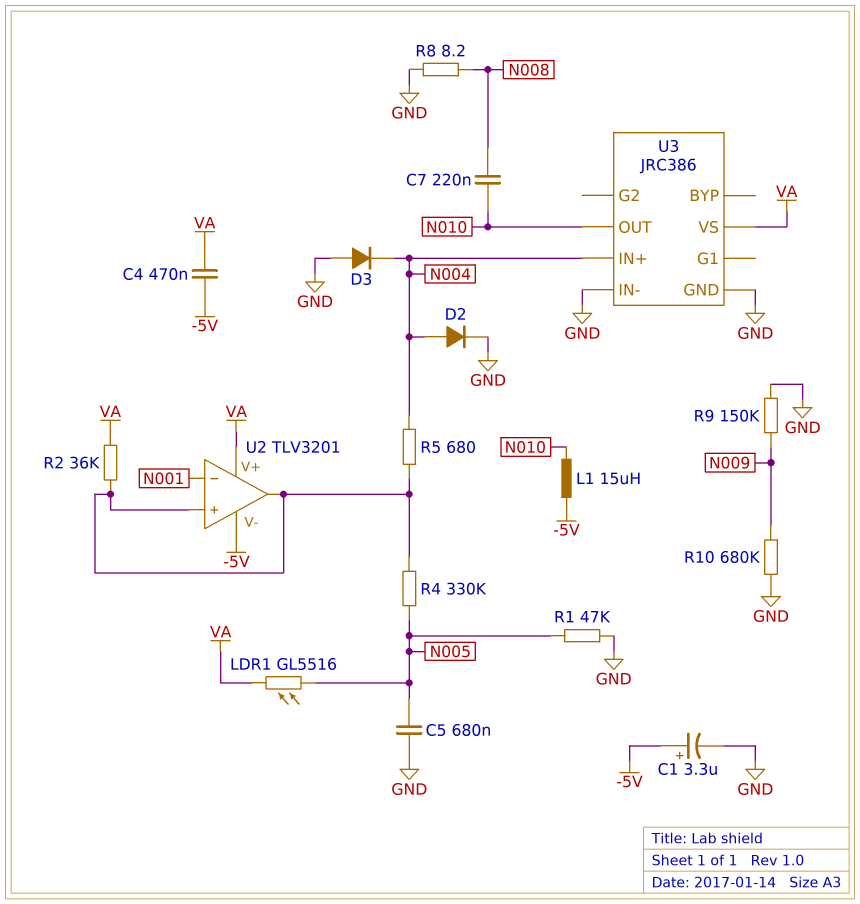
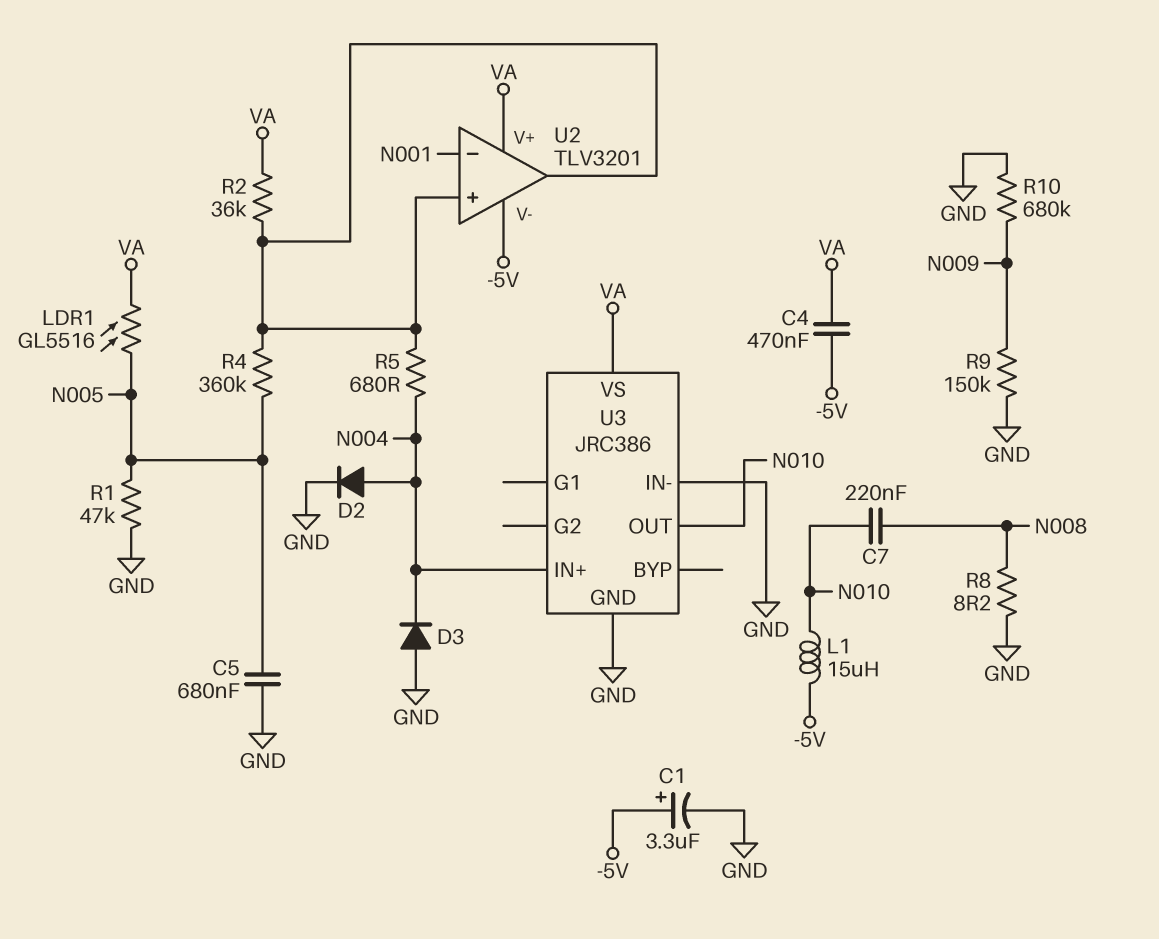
R4: 330k (N005, U2/in+) -> 360k (N005, U2/in+)

